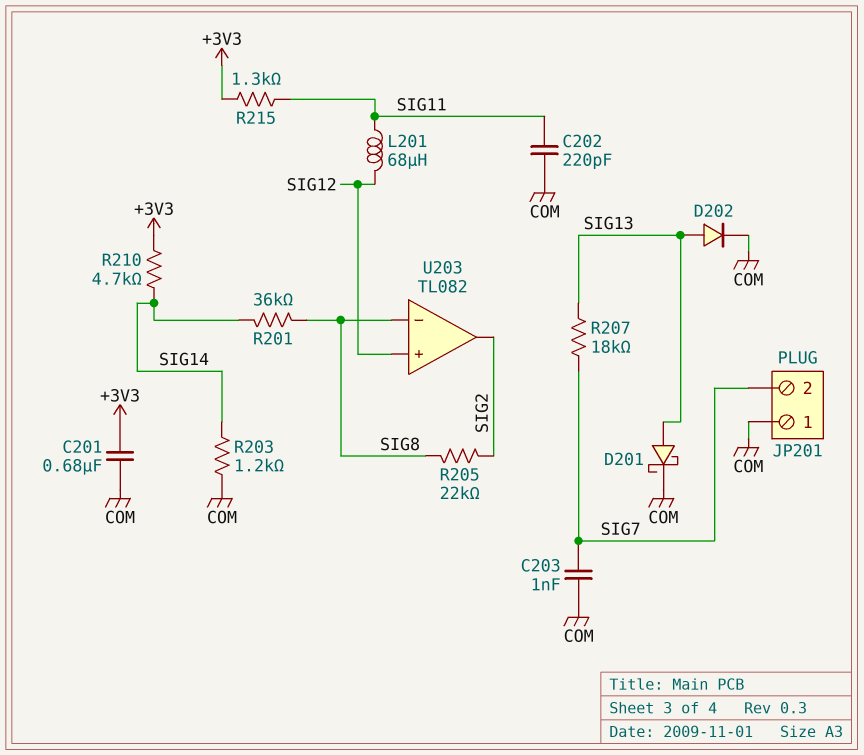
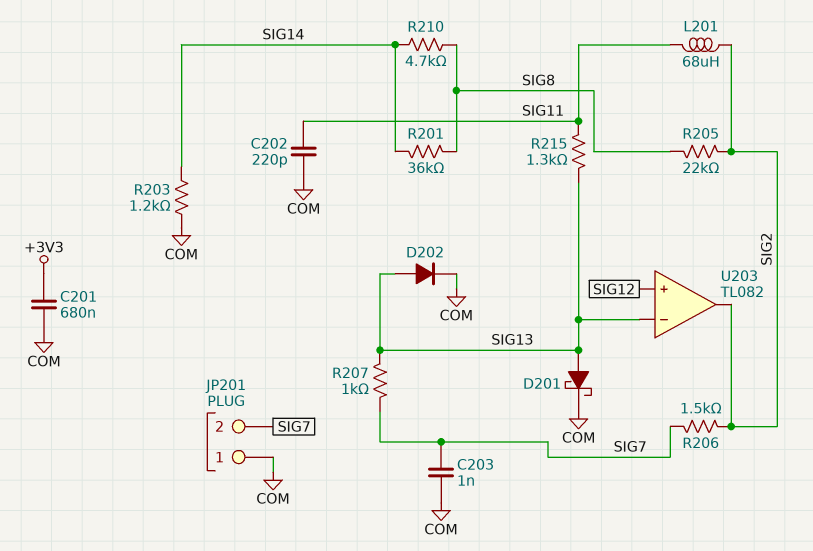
L201: 68uH (SIG11, SIG12) -> 68uH (SIG2, SIG11)
R206: none -> 1.5k (SIG2, SIG7)
R207: 18k (SIG7, SIG13) -> 1k (SIG7, SIG13)
R210: 4.7k (+3V3, SIG14) -> 4.7k (SIG8, SIG14)
R215: 1.3k (+3V3, SIG11) -> 1.3k (SIG11, SIG13)
U203 pin in-: SIG8 -> SIG13

